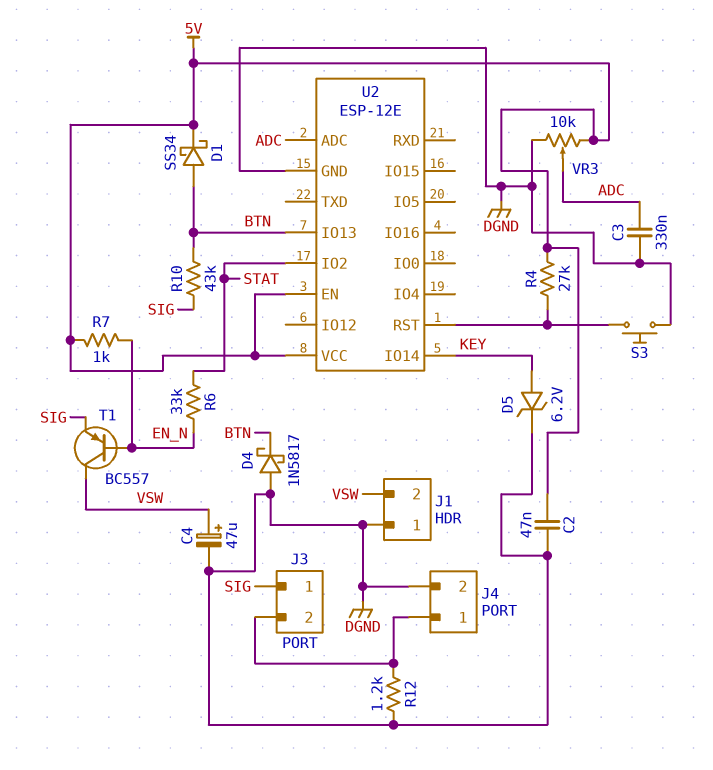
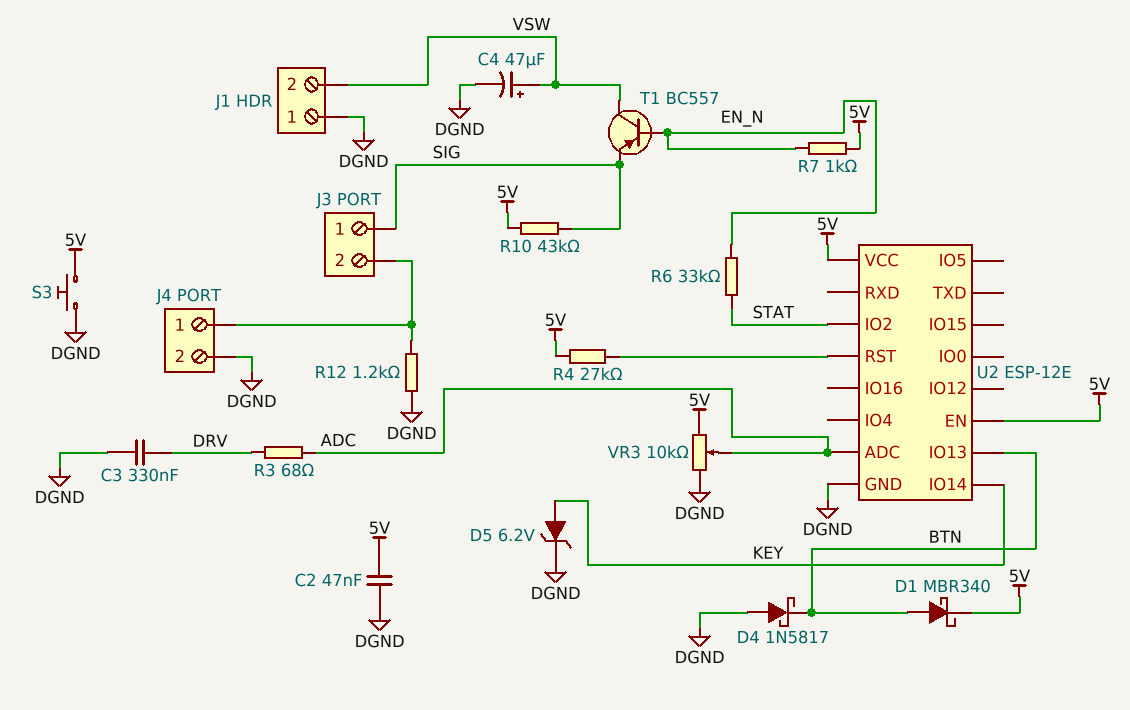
C3: 330nF (ADC, DGND) -> 330nF (DGND, DRV)
D1: schottky SS34 (A BTN, K 5V) -> schottky MBR340 (A BTN, K 5V)
R3: none -> 68 (ADC, DRV)
R10: 43k (BTN, SIG) -> 43k (5V, SIG)
S3: button (DGND, U2/RST) -> button (5V, DGND)

